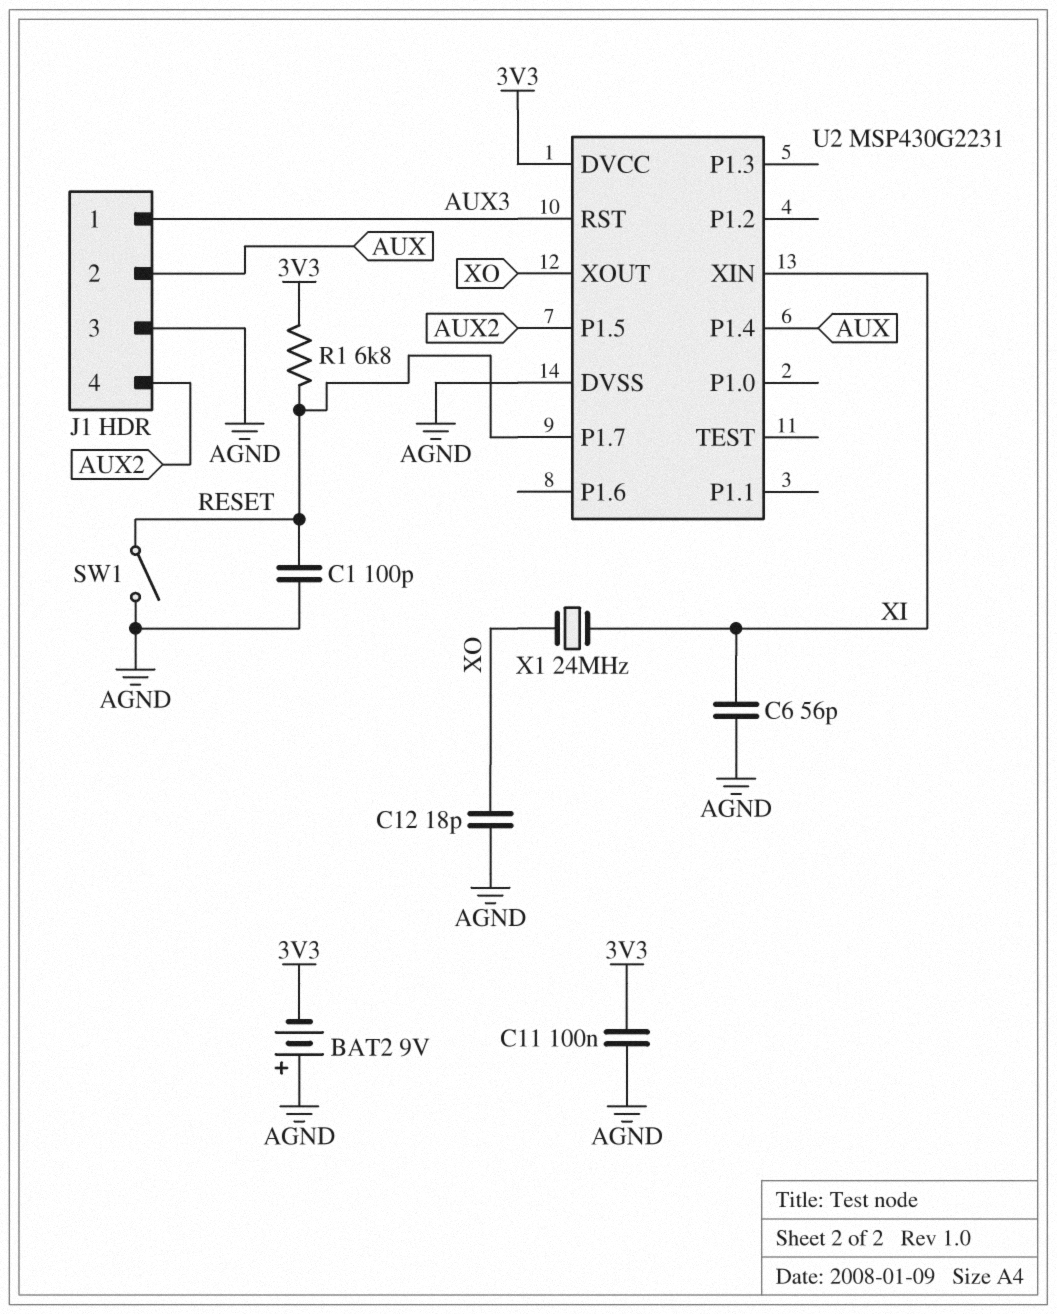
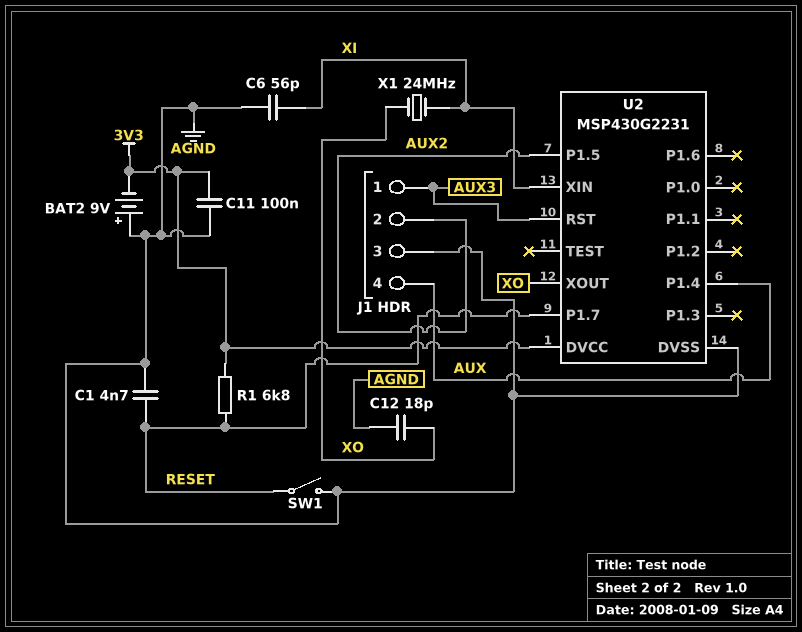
C1: 100pF (AGND, RESET) -> 4.7nF (AGND, RESET)
J1 pin 2: AUX -> AUX2
J1 pin 4: AUX2 -> AUX

